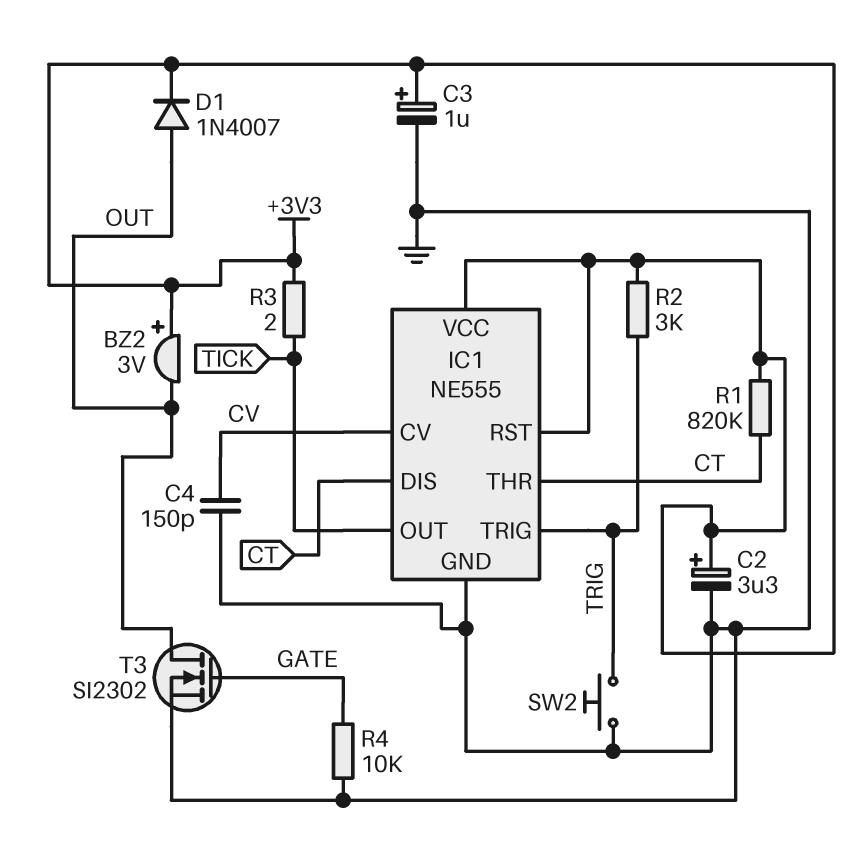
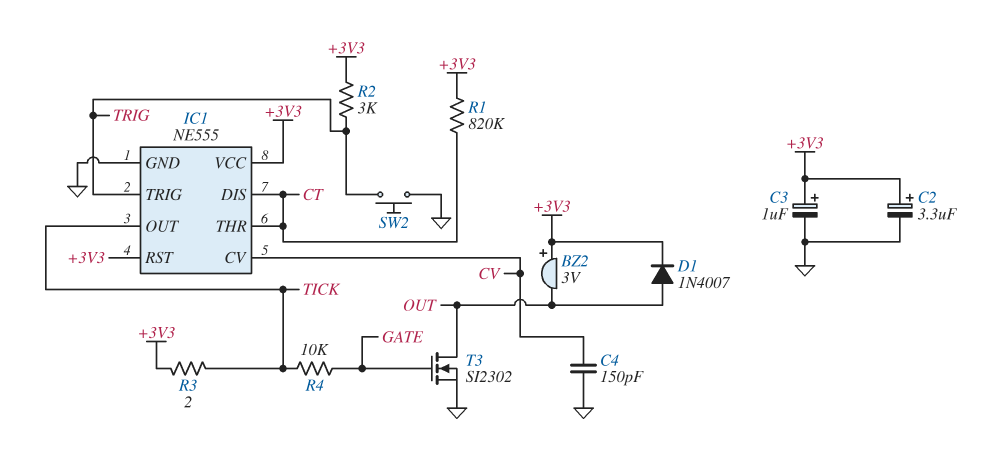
R4: 10k (GATE, GND) -> 10k (GATE, TICK)

